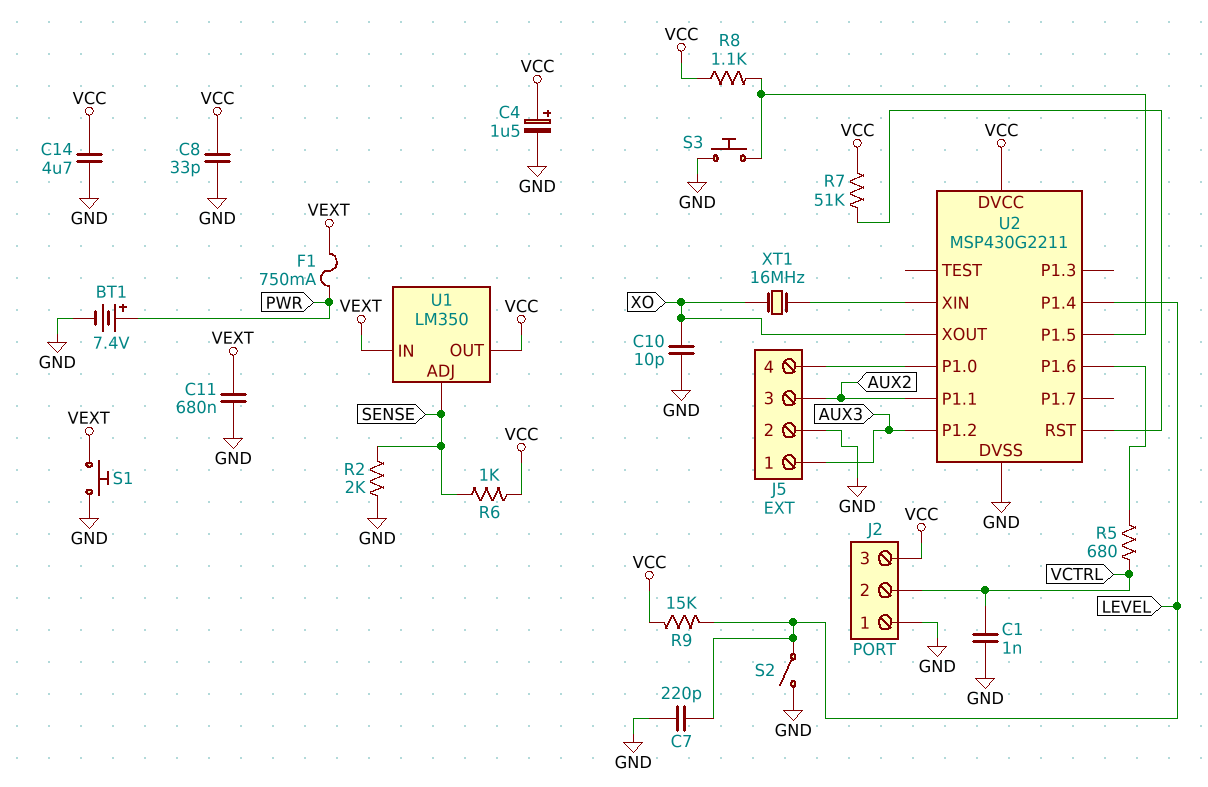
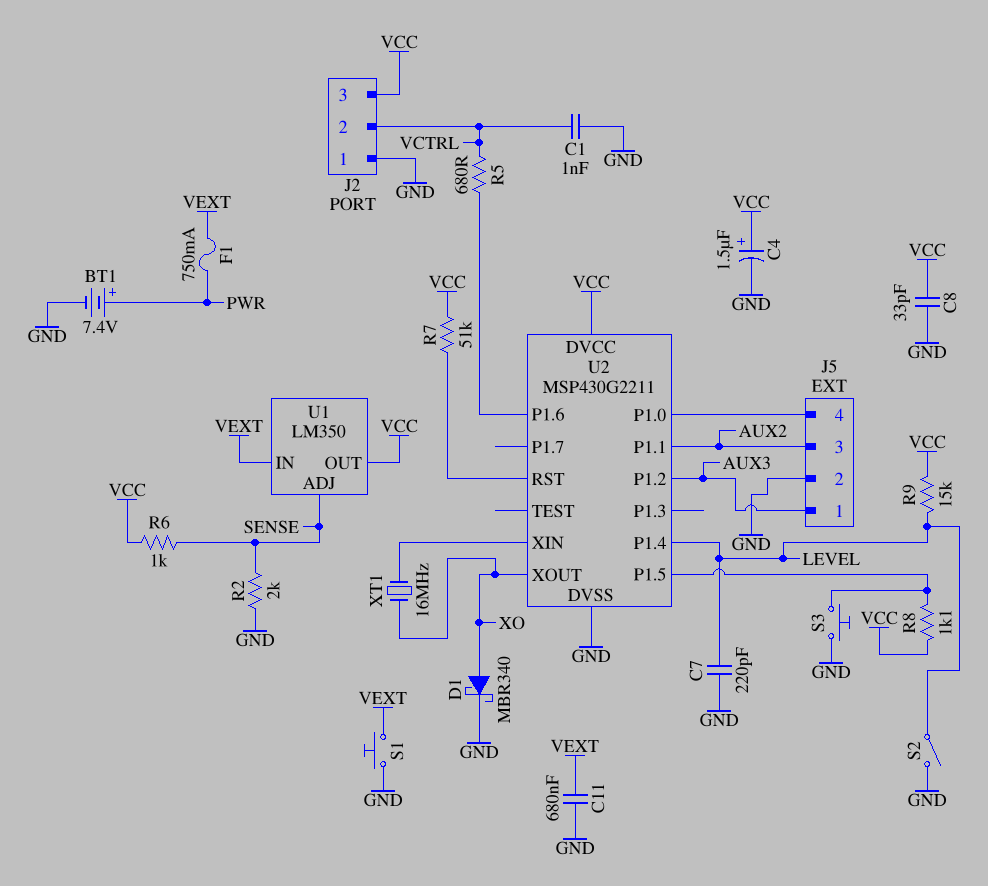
C10: 10pF (GND, XO) -> none
C14: 4.7uF (GND, VCC) -> none
D1: none -> schottky MBR340 (A XO, K GND)

